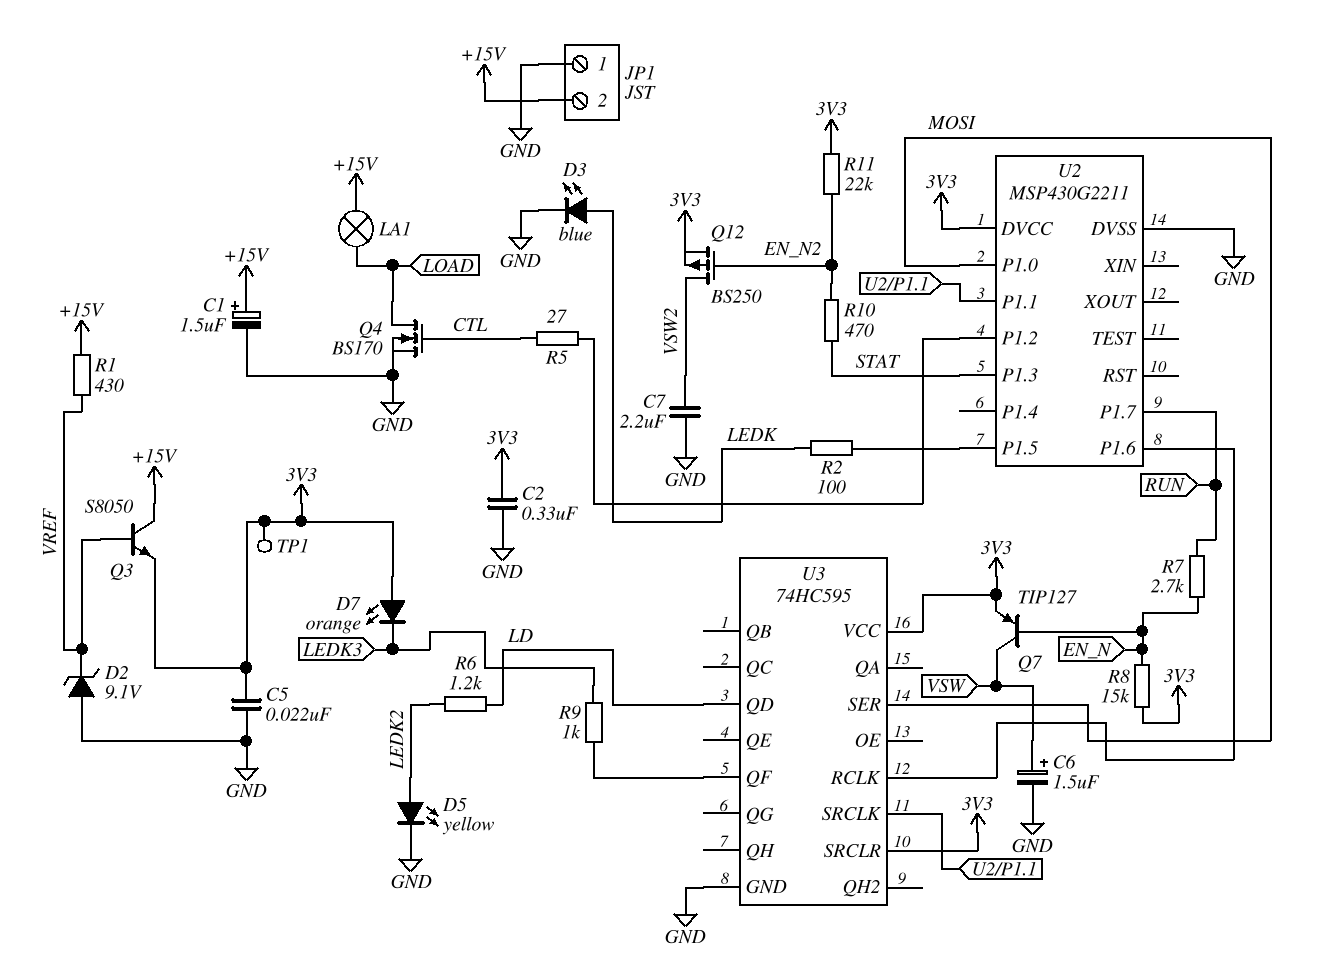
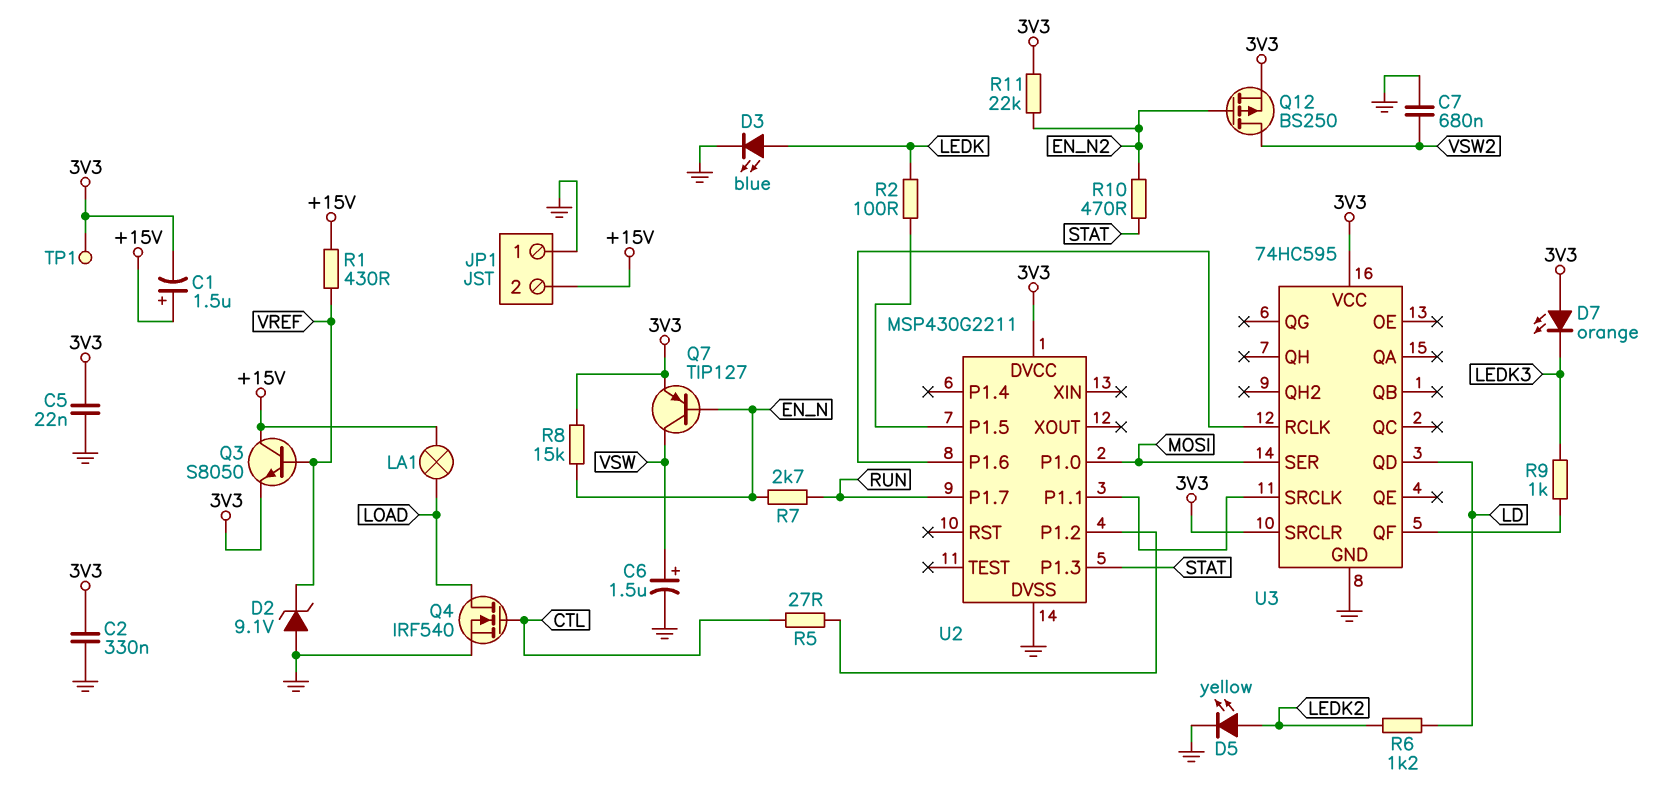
C1: 1.5uF (plus +15V, minus GND) -> 1.5uF (plus +15V, minus 3V3)
C7: 2.2uF (GND, VSW2) -> 680nF (GND, VSW2)
Q4: NMOS BS170 (G CTL, D LOAD, S GND) -> NMOS IRF540 (G CTL, D LOAD, S GND)

